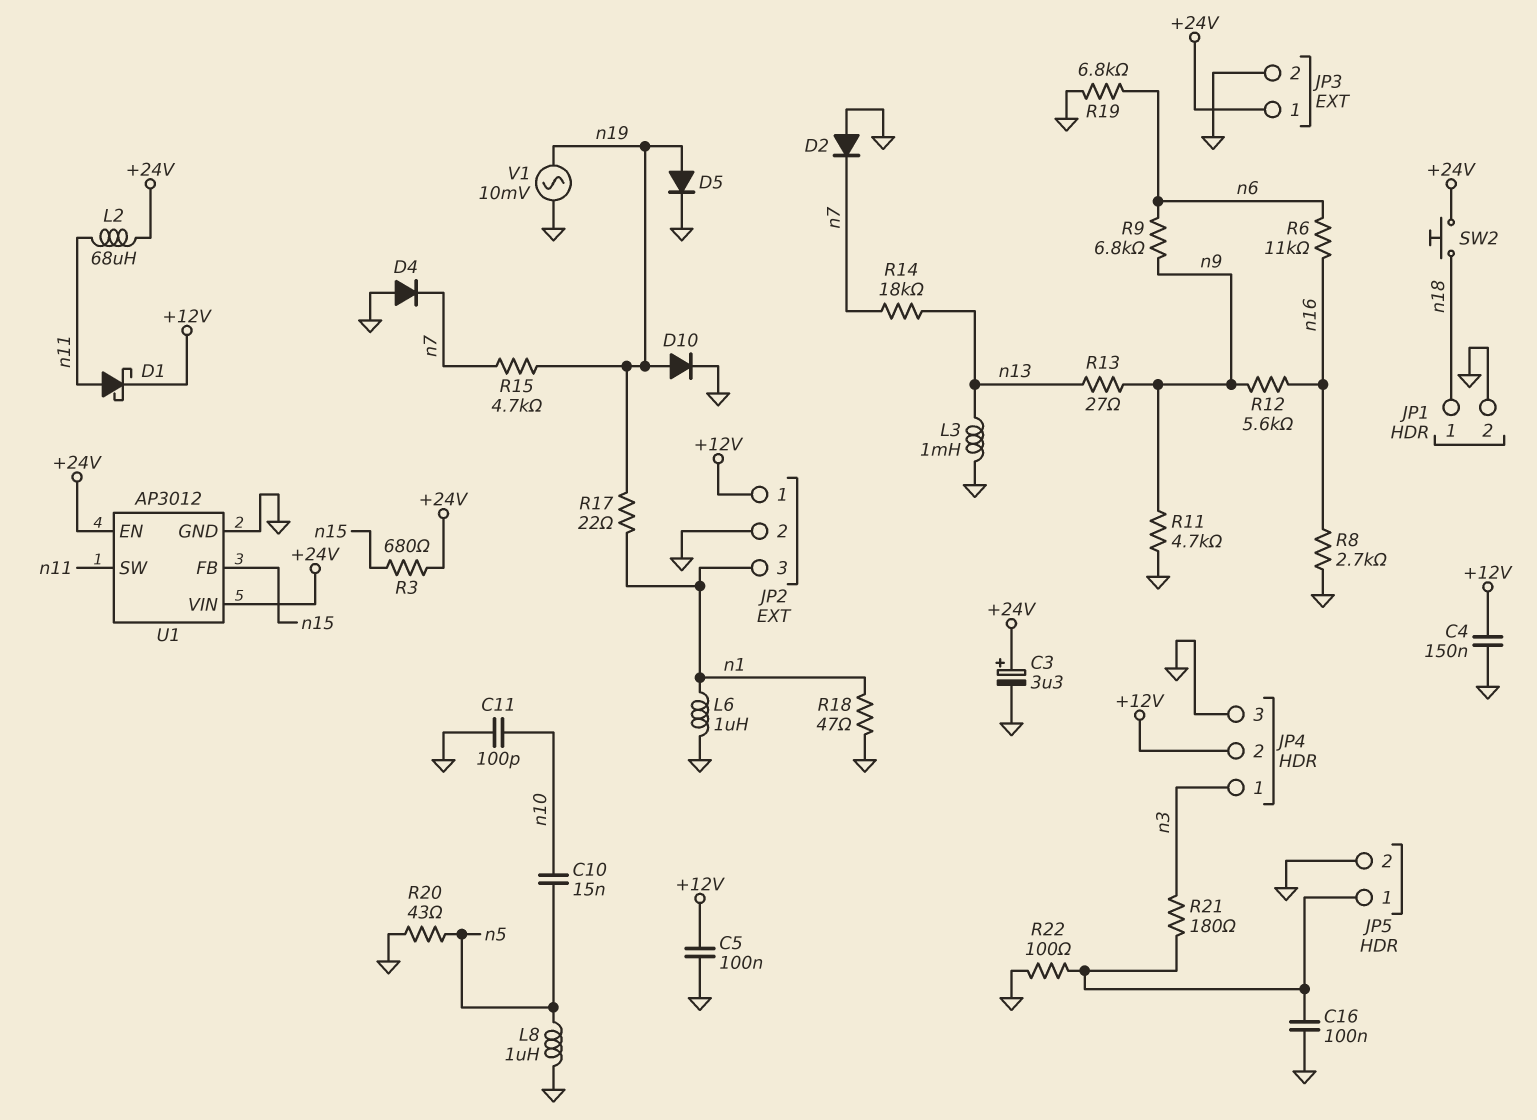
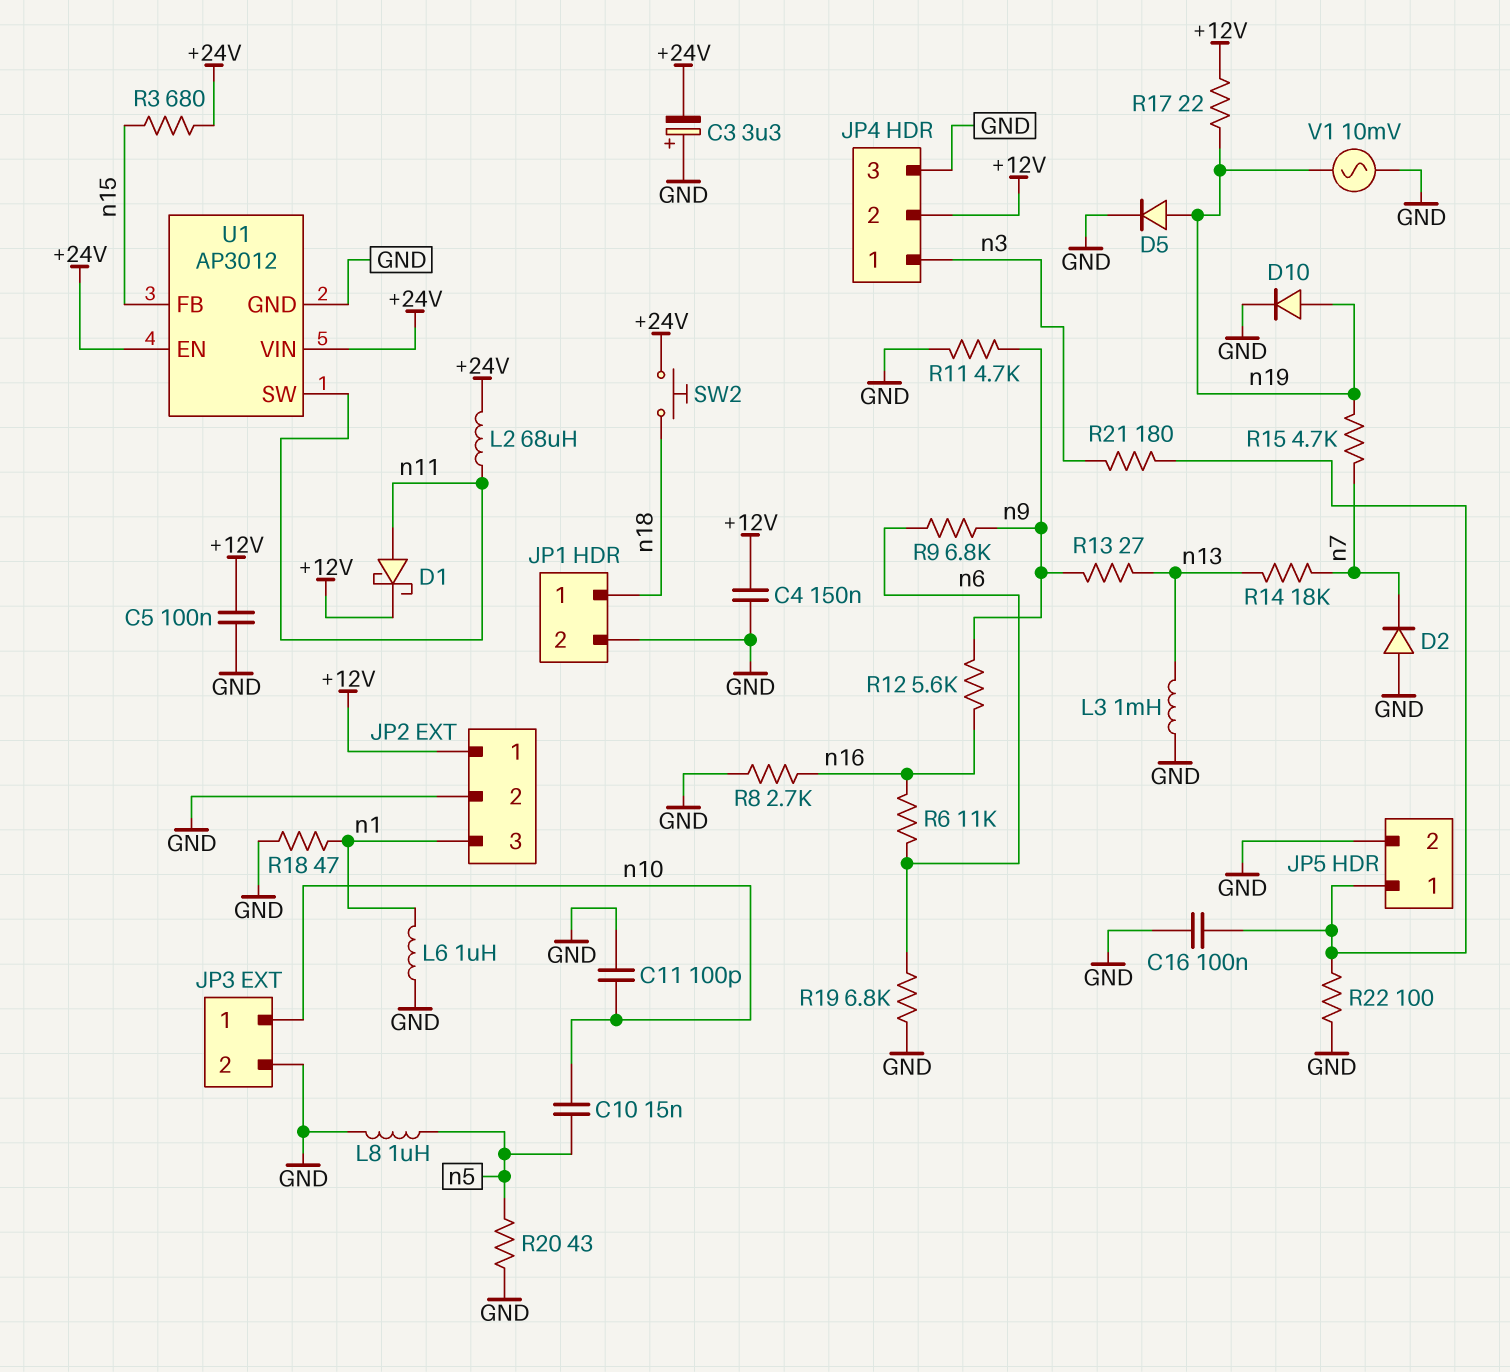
C3: 3.3uF (plus +24V, minus GND) -> 3.3uF (plus GND, minus +24V)
D4: diode (A GND, K n7) -> none
JP3 pin 1: +24V -> n10
R17: 22 (n1, n19) -> 22 (+12V, n19)

